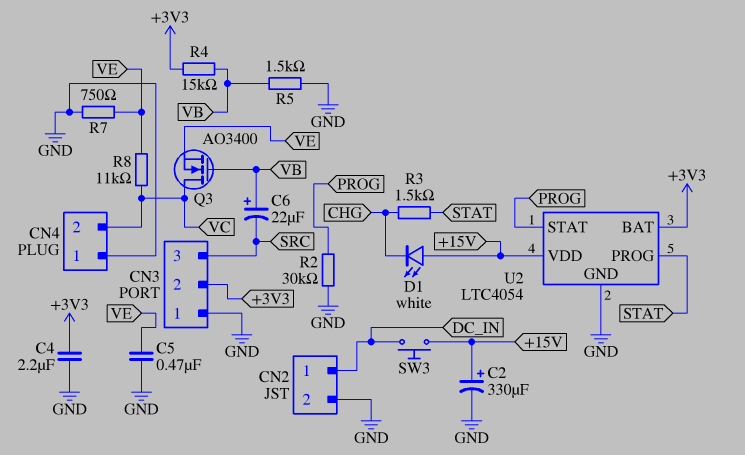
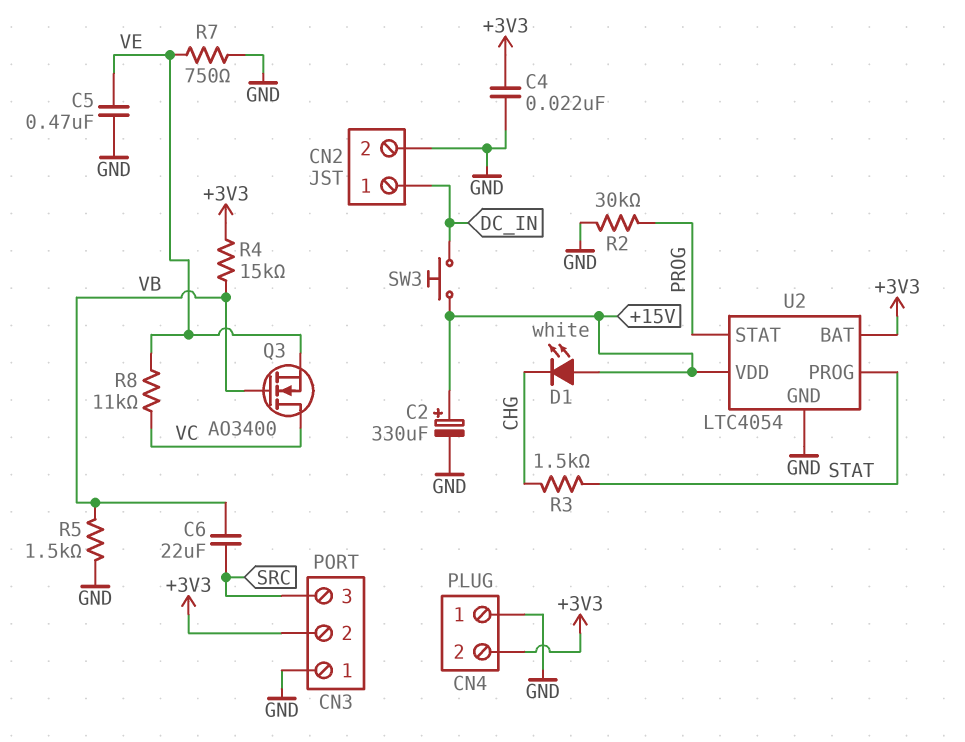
C4: 2.2uF (+3V3, GND) -> 22nF (+3V3, GND)
C6: 22uF (plus VB, minus SRC) -> 22uF (SRC, VB)
CN4 pin 2: VC -> +3V3

